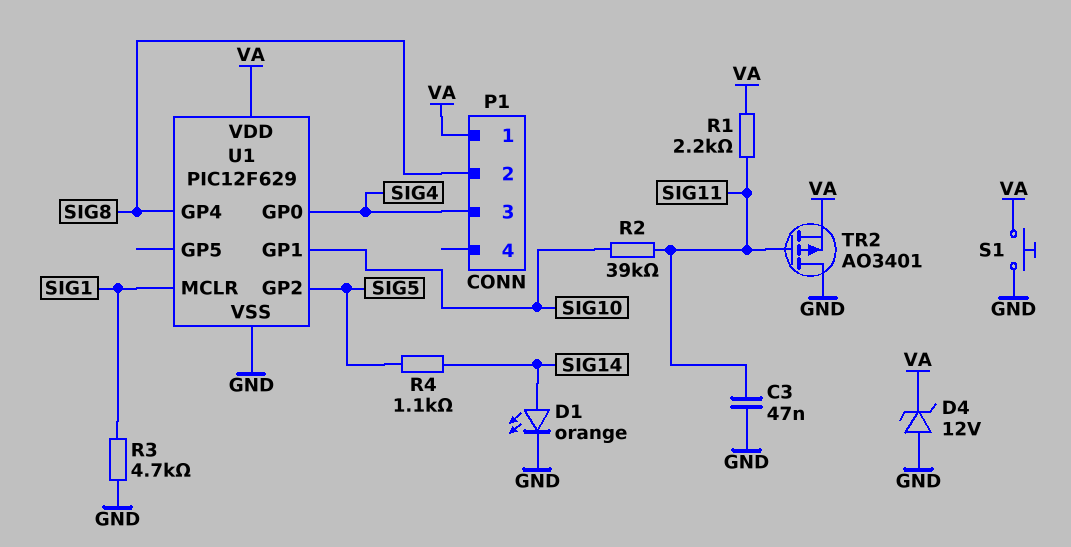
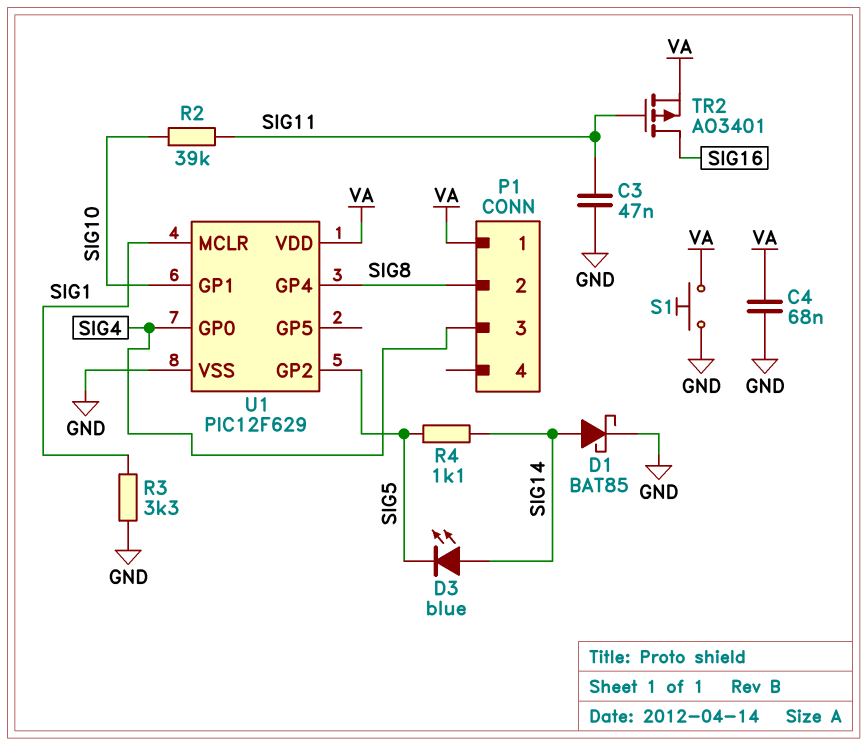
C4: none -> 68nF (GND, VA)
D1: LED orange (A SIG14, K GND) -> schottky BAT85 (A SIG14, K GND)
D3: none -> LED blue (A SIG14, K SIG5)
D4: zener 12V (A GND, K VA) -> none
R1: 2.2k (SIG11, VA) -> none
R3: 4.7k (GND, SIG1) -> 3.3k (GND, SIG1)
TR2: PMOS AO3401 (G SIG11, D GND, S VA) -> PMOS AO3401 (G SIG11, D SIG16, S VA)

